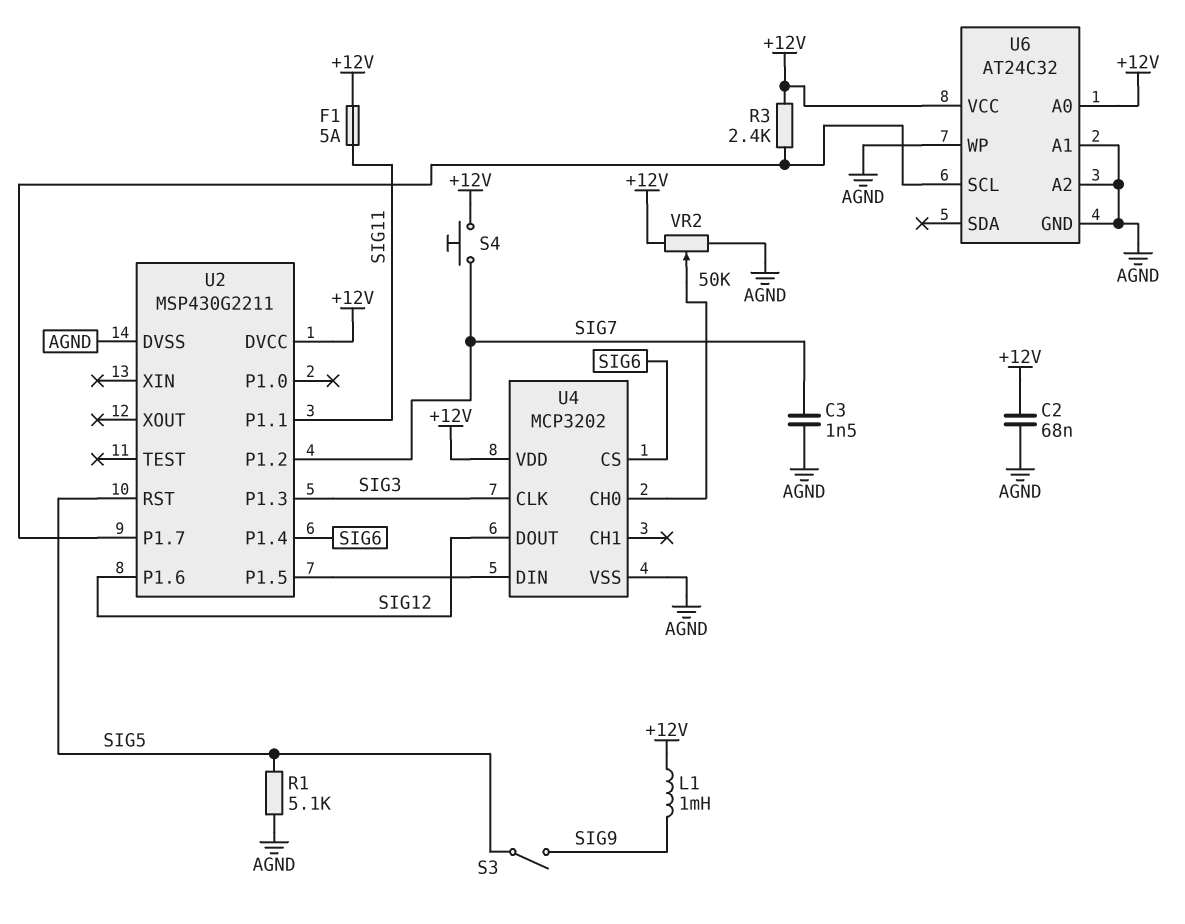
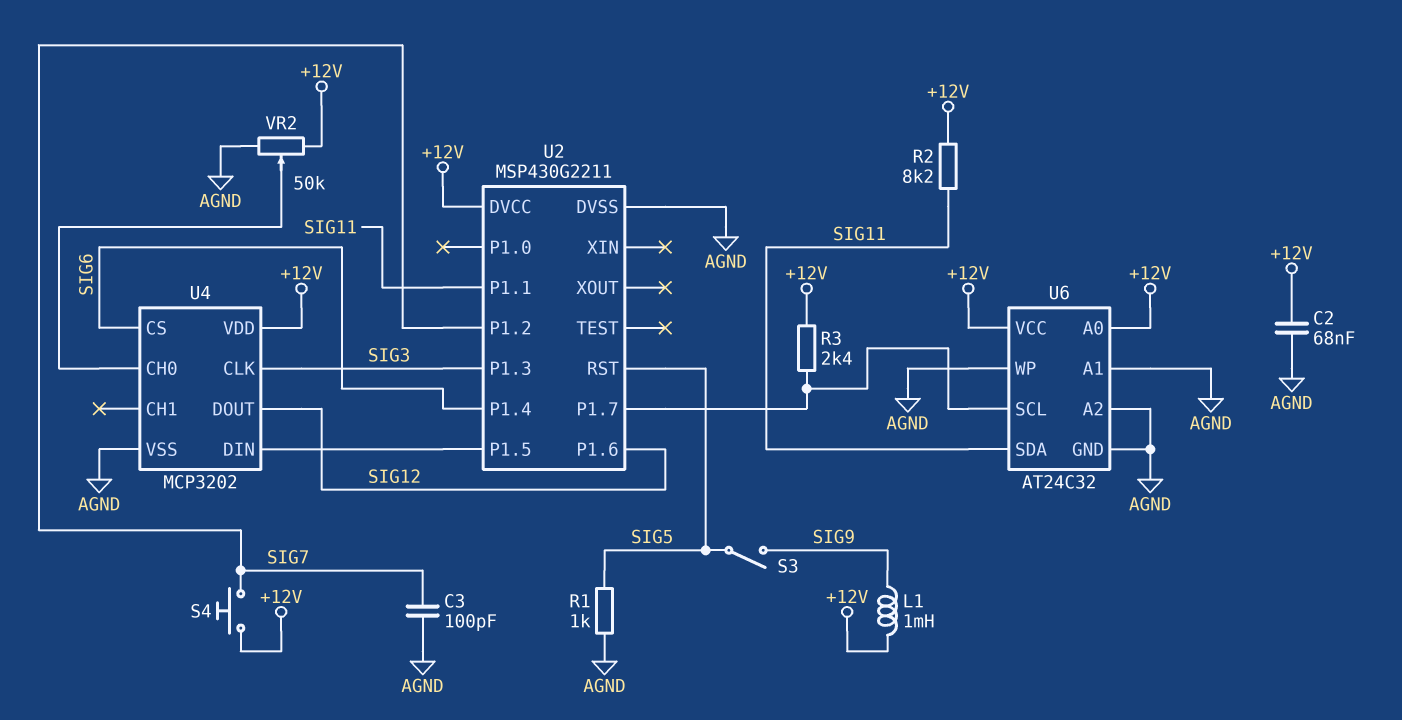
C3: 1.5nF (AGND, SIG7) -> 100pF (AGND, SIG7)
F1: 5A (+12V, SIG11) -> none
R1: 5.1k (AGND, SIG5) -> 1k (AGND, SIG5)
R2: none -> 8.2k (+12V, SIG11)
U6 pin SDA: none -> SIG11

